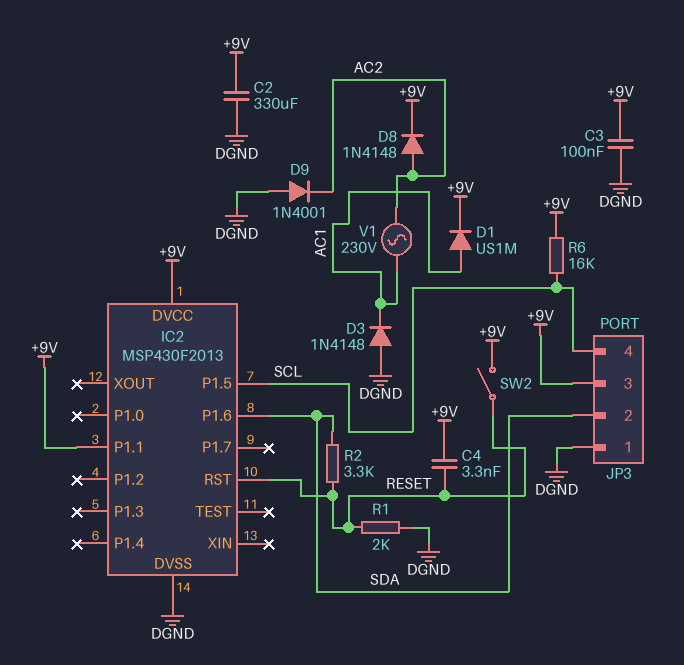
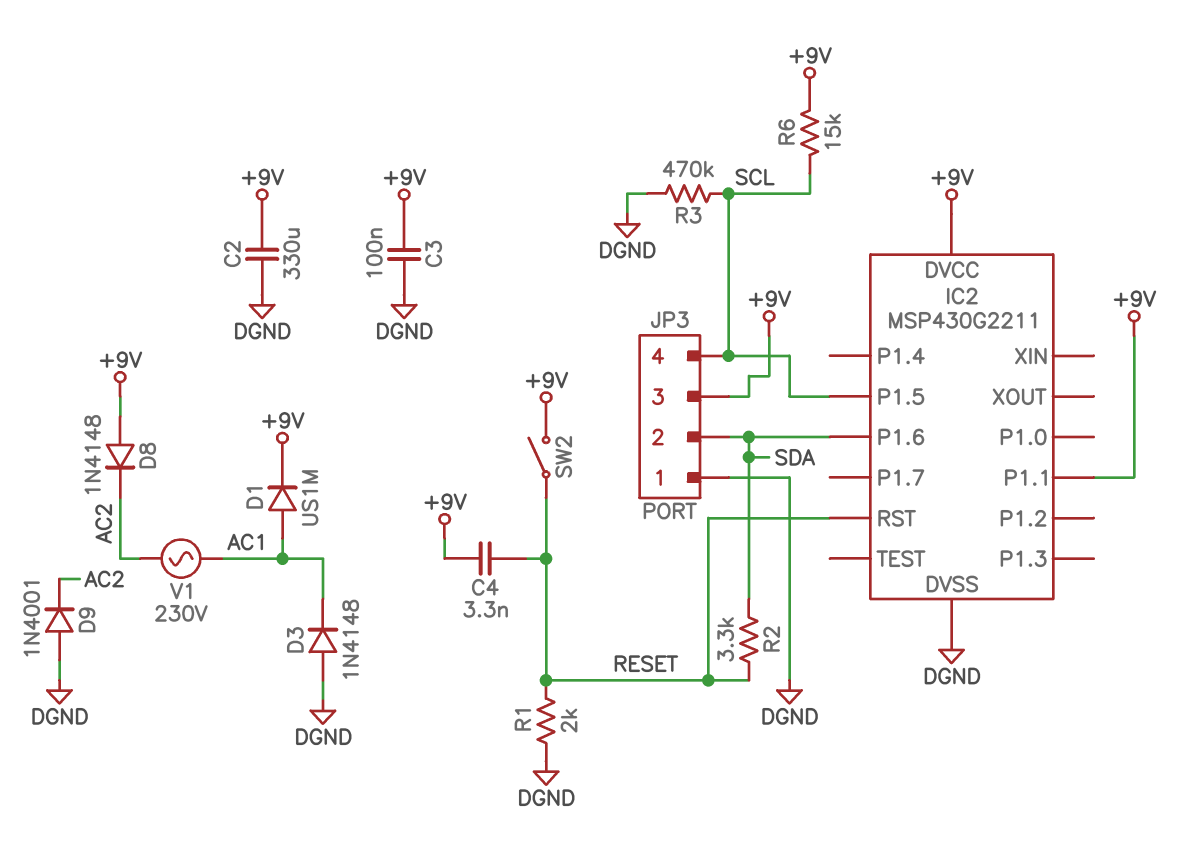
D8: diode 1N4148 (A AC2, K +9V) -> diode 1N4148 (A +9V, K AC2)
IC2: MSP430F2013 -> MSP430G2211
R3: none -> 470k (DGND, SCL)
R6: 16k (+9V, SCL) -> 15k (+9V, SCL)

